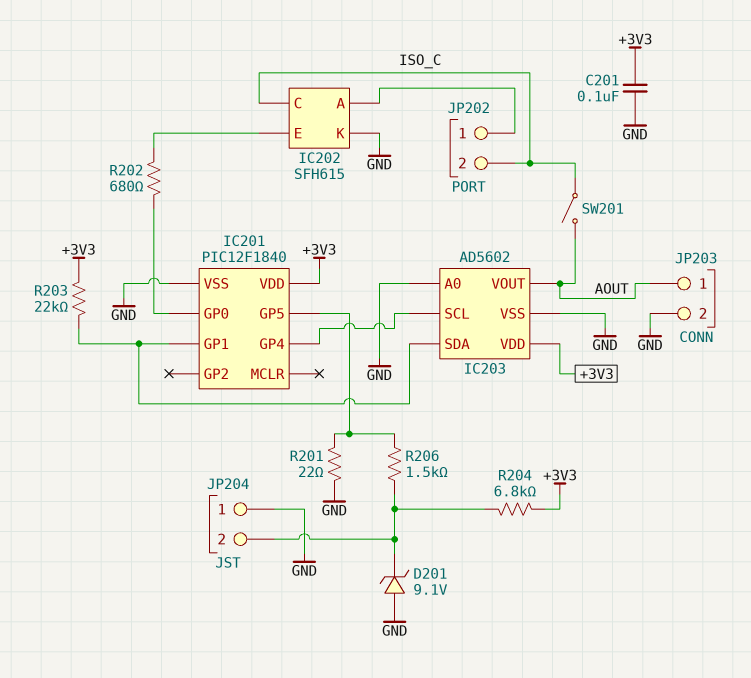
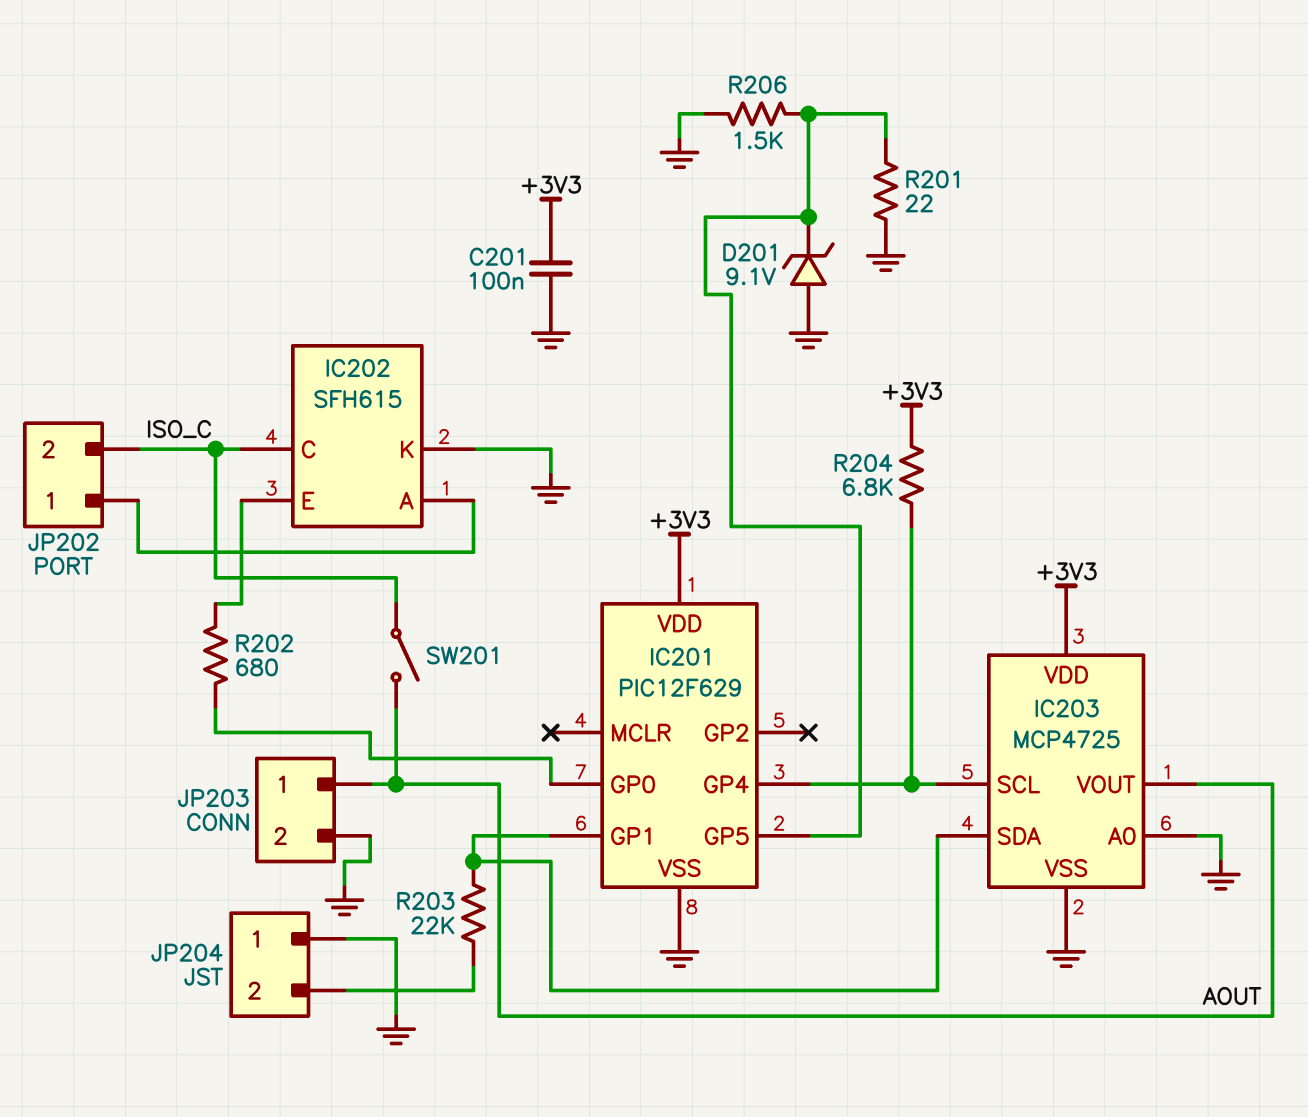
D201: zener 9.1V (A GND, K JP204/2) -> zener 9.1V (A GND, K IC201/GP5)
IC201: PIC12F1840 -> PIC12F629
IC203: AD5602 -> MCP4725
R203: 22k (+3V3, IC201/GP1) -> 22k (IC201/GP1, JP204/2)
R204: 6.8k (+3V3, JP204/2) -> 6.8k (+3V3, IC201/GP4)
R206: 1.5k (IC201/GP5, JP204/2) -> 1.5k (GND, IC201/GP5)

